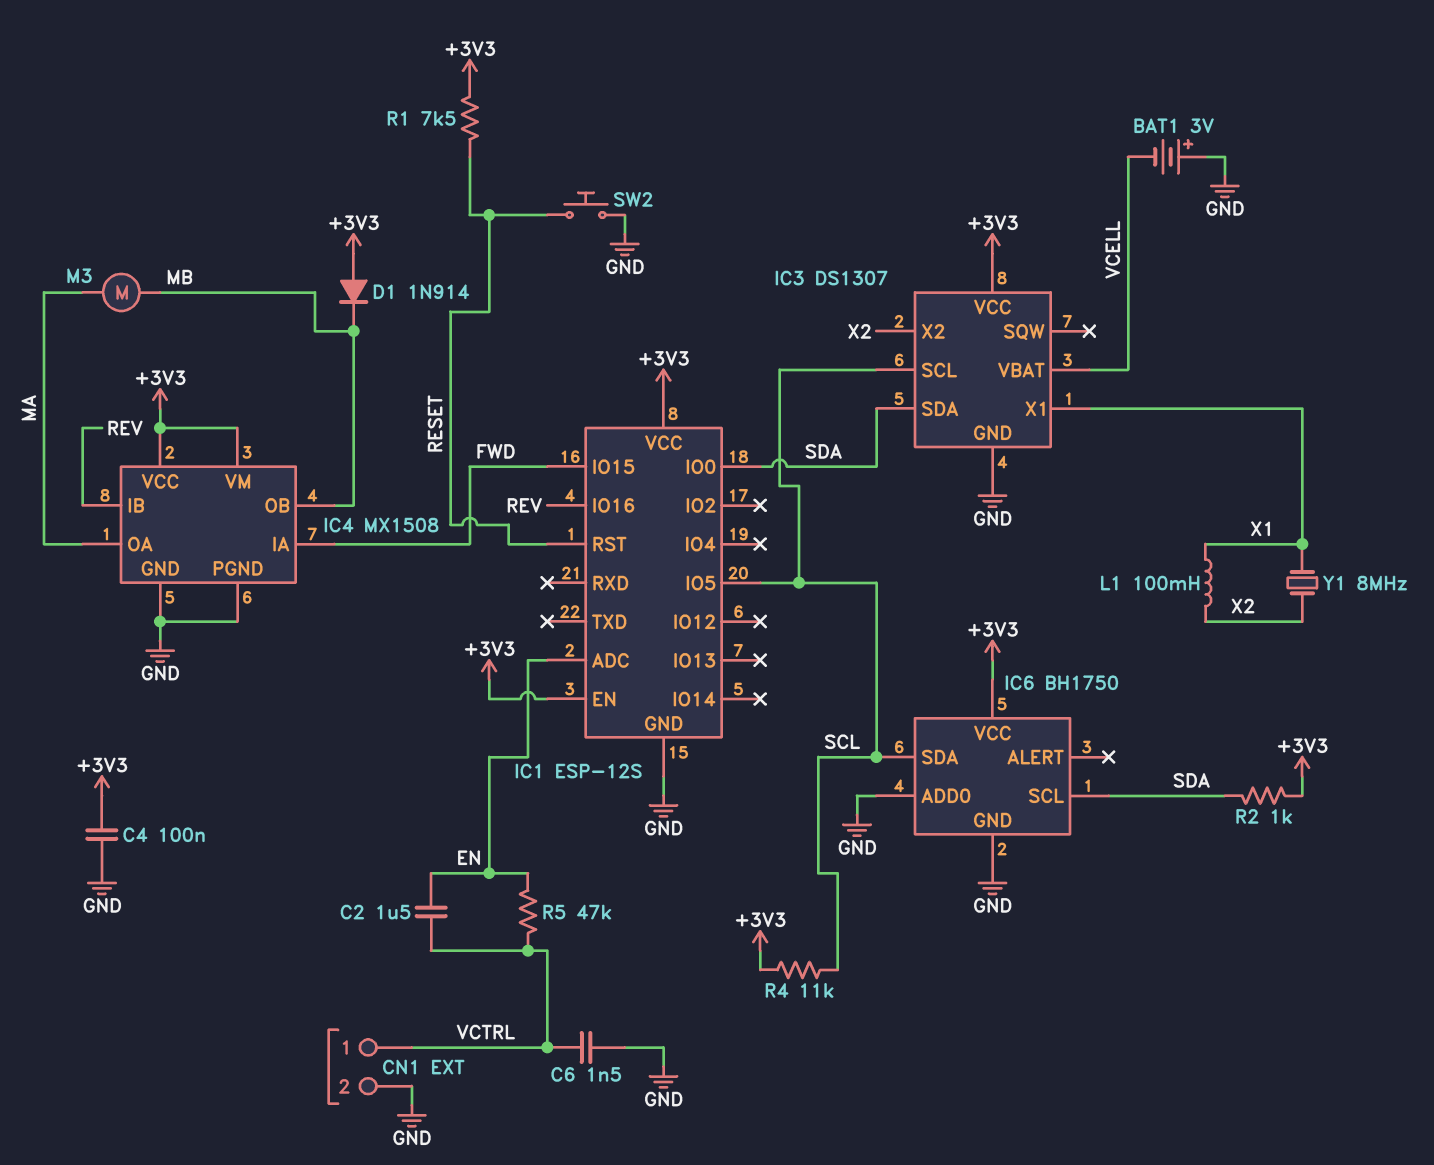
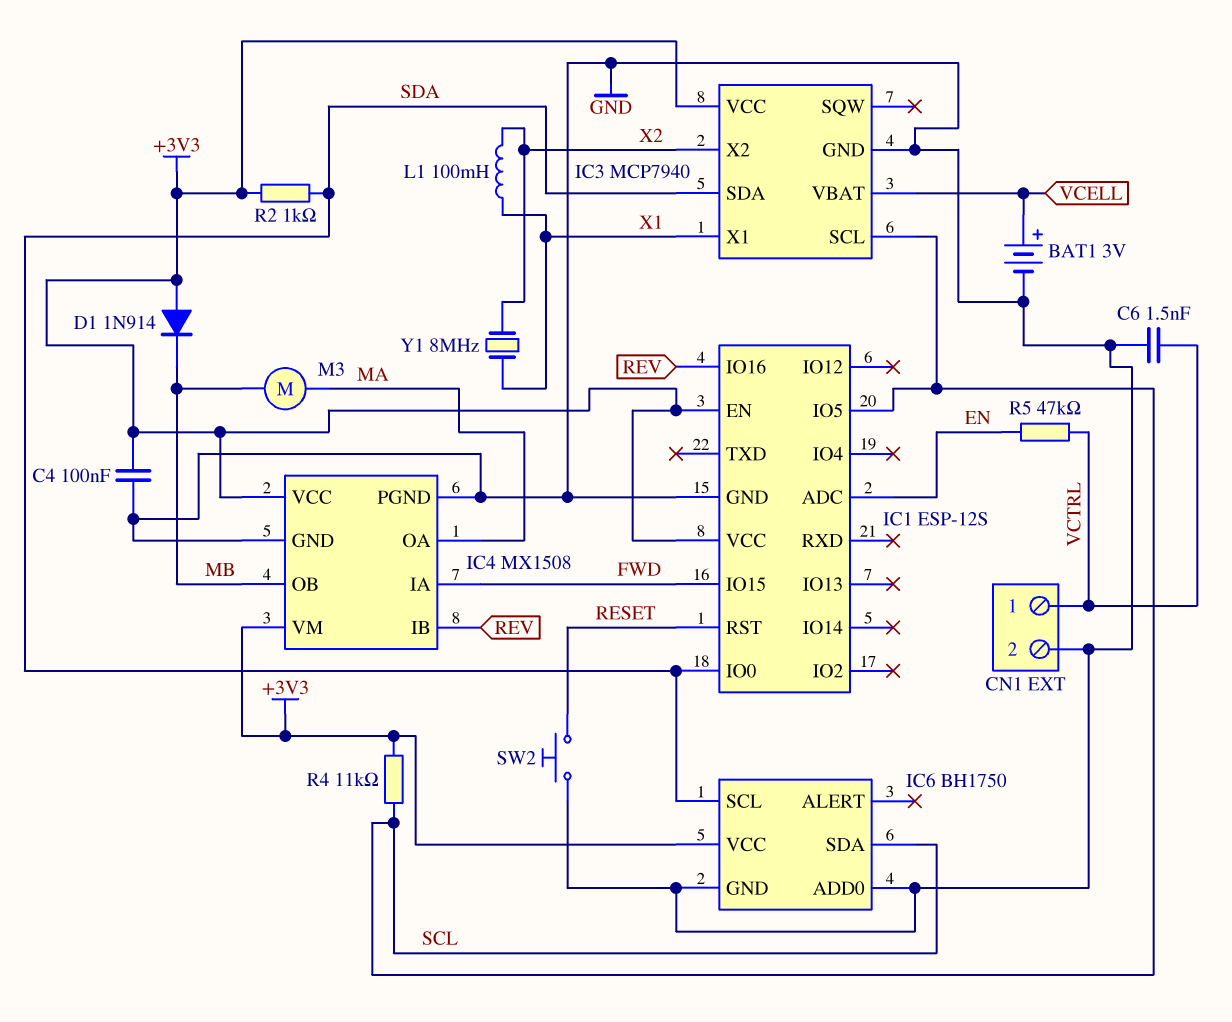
BAT1: 3V (plus GND, minus VCELL) -> 3V (plus VCELL, minus GND)
C2: 1.5uF (EN, VCTRL) -> none
IC3: DS1307 -> MCP7940
R1: 7.5k (+3V3, RESET) -> none

